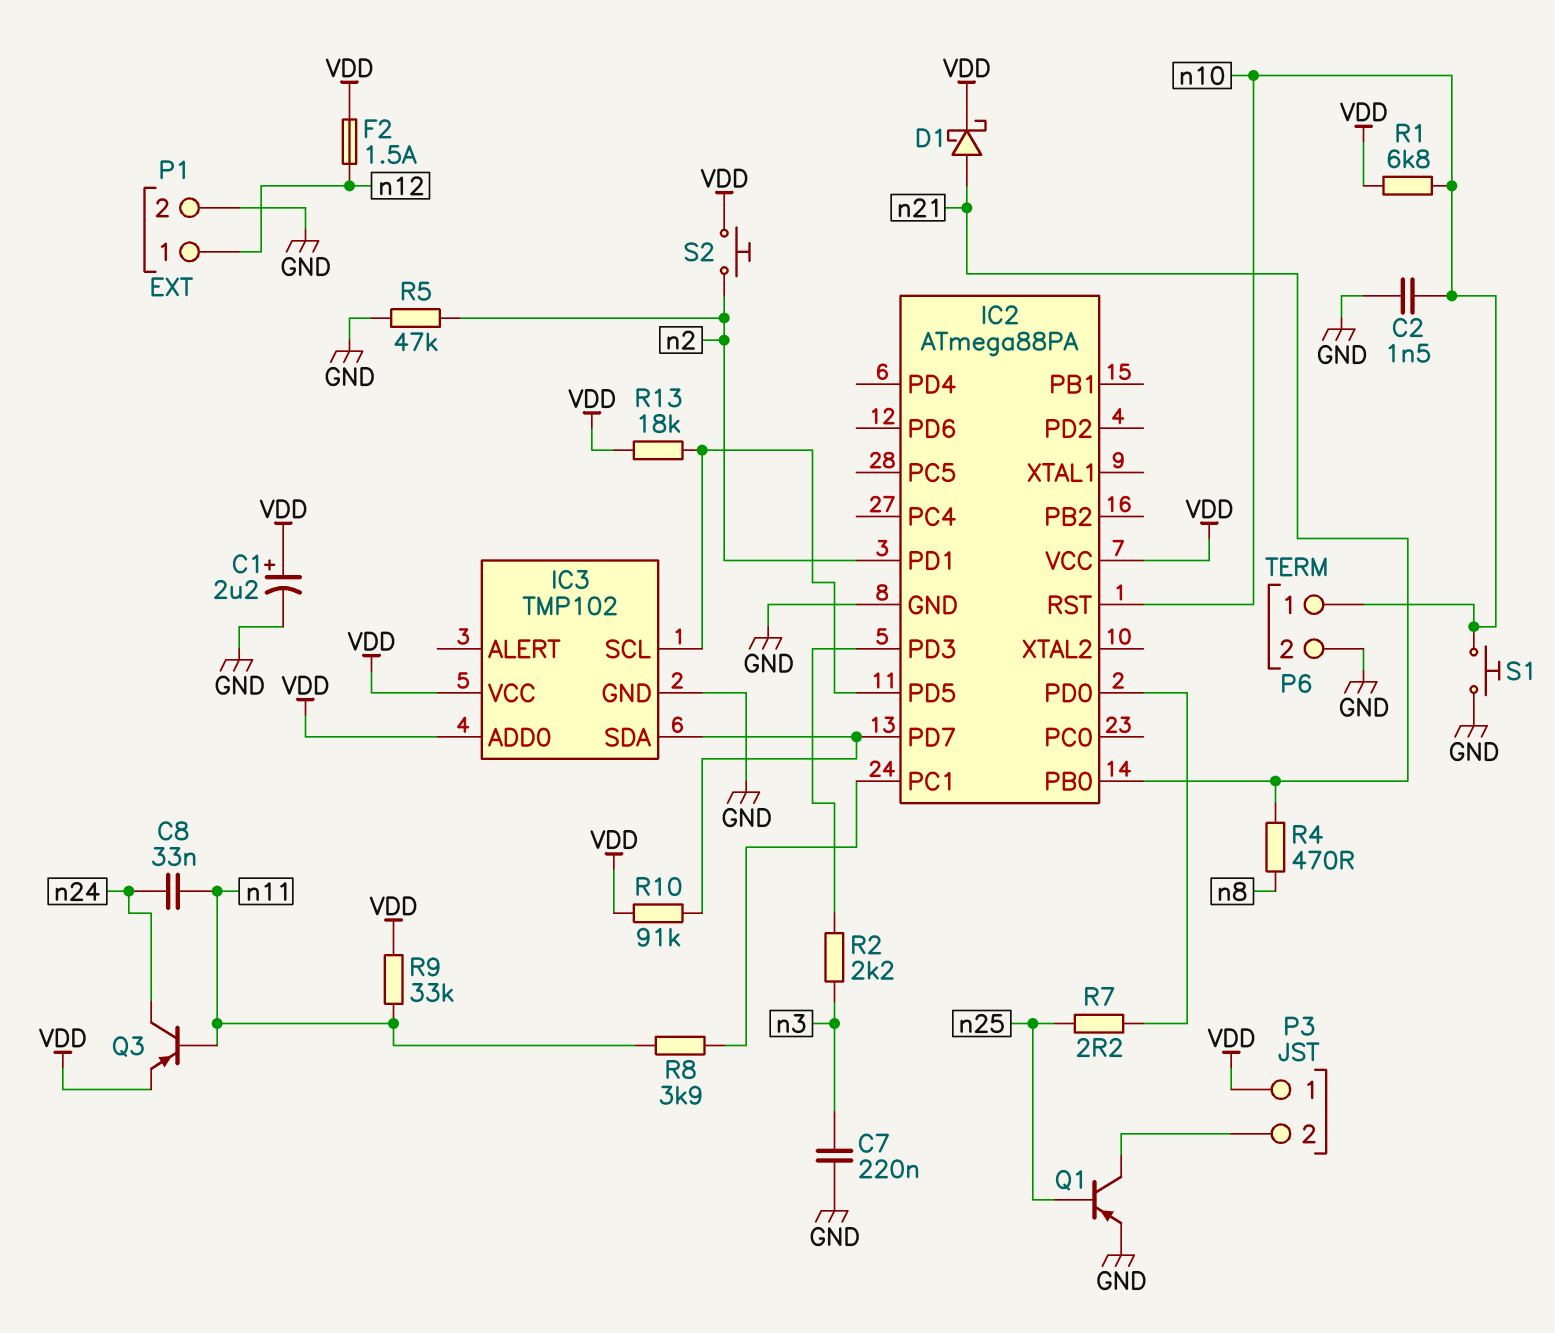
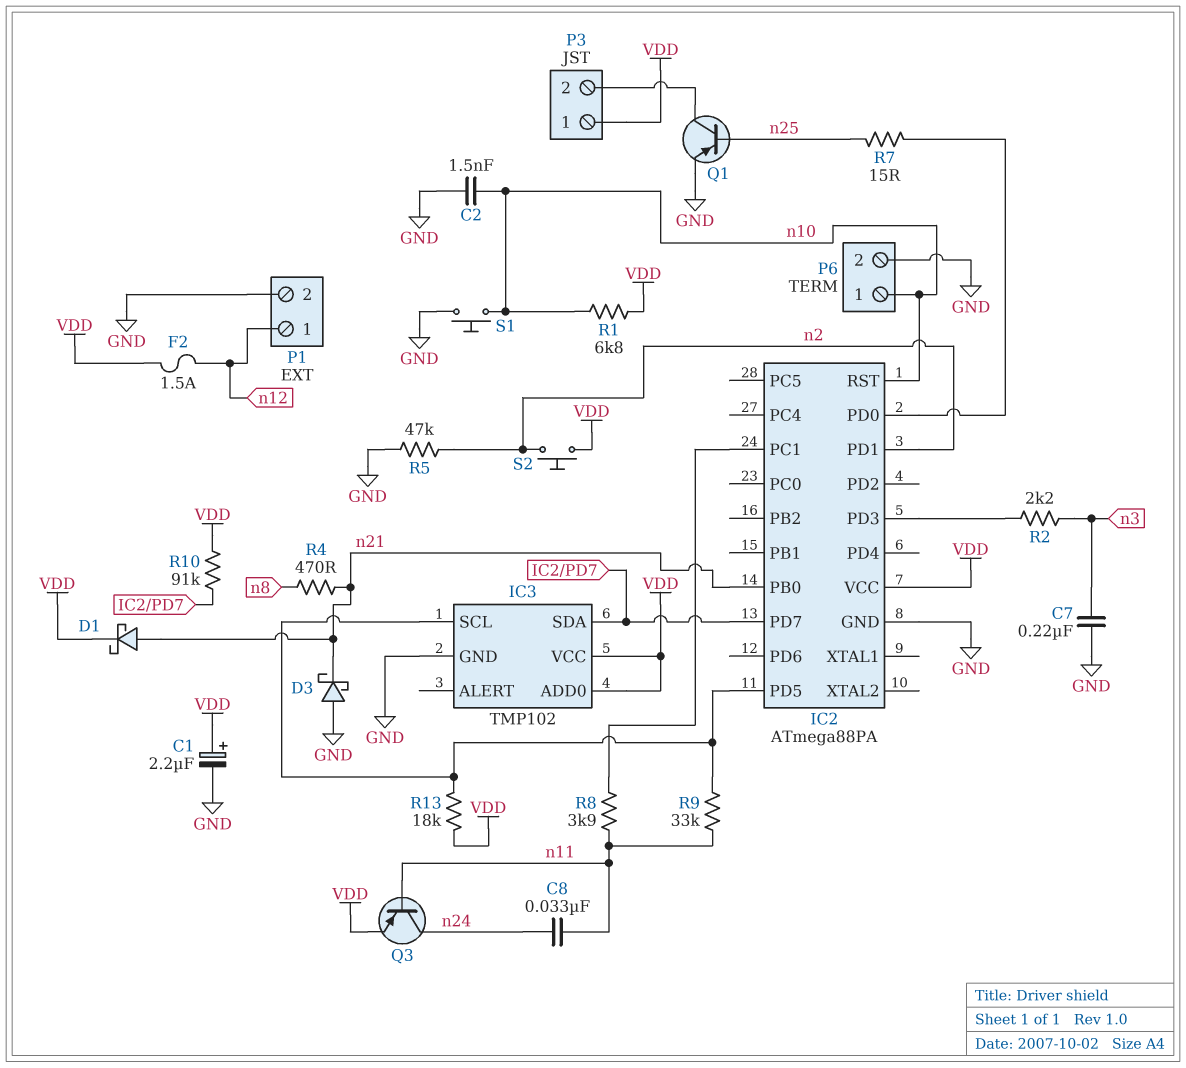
D3: none -> schottky (A GND, K n21)
R7: 2.2 (IC2/PD0, n25) -> 15 (IC2/PD0, n25)
R9: 33k (VDD, n11) -> 33k (IC2/PD5, n11)

